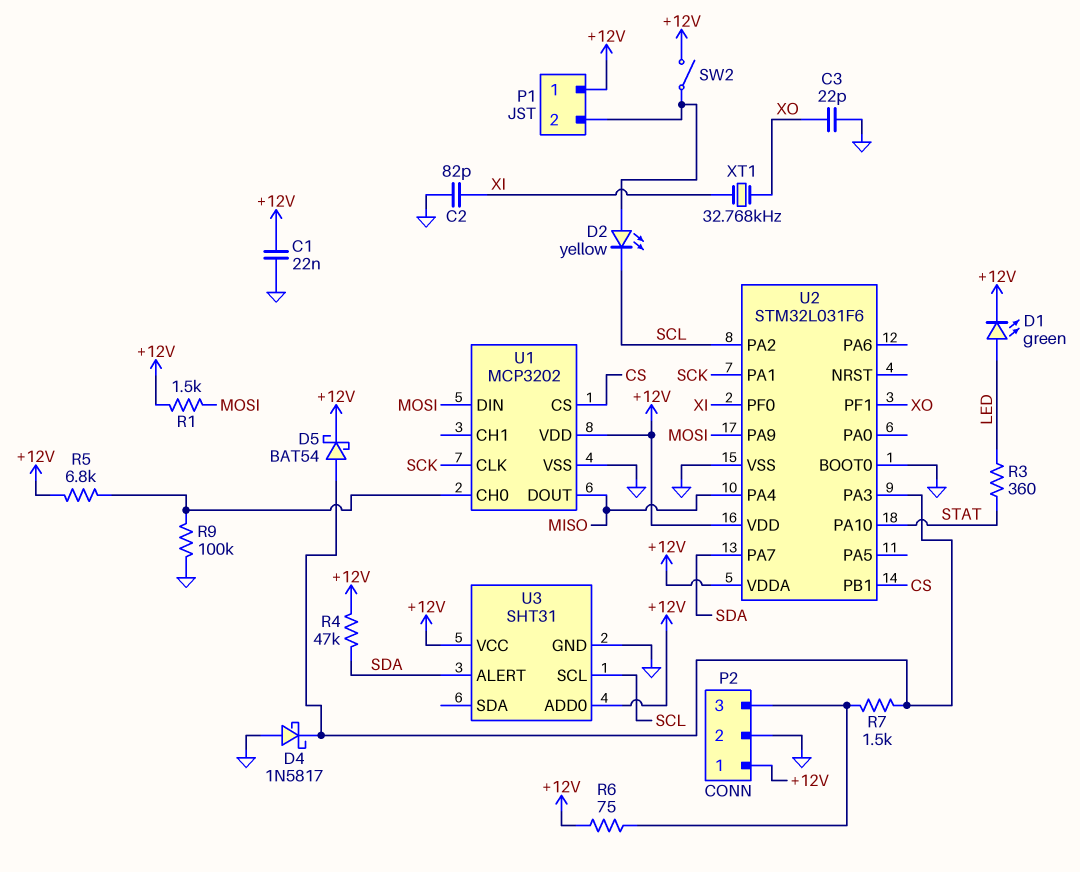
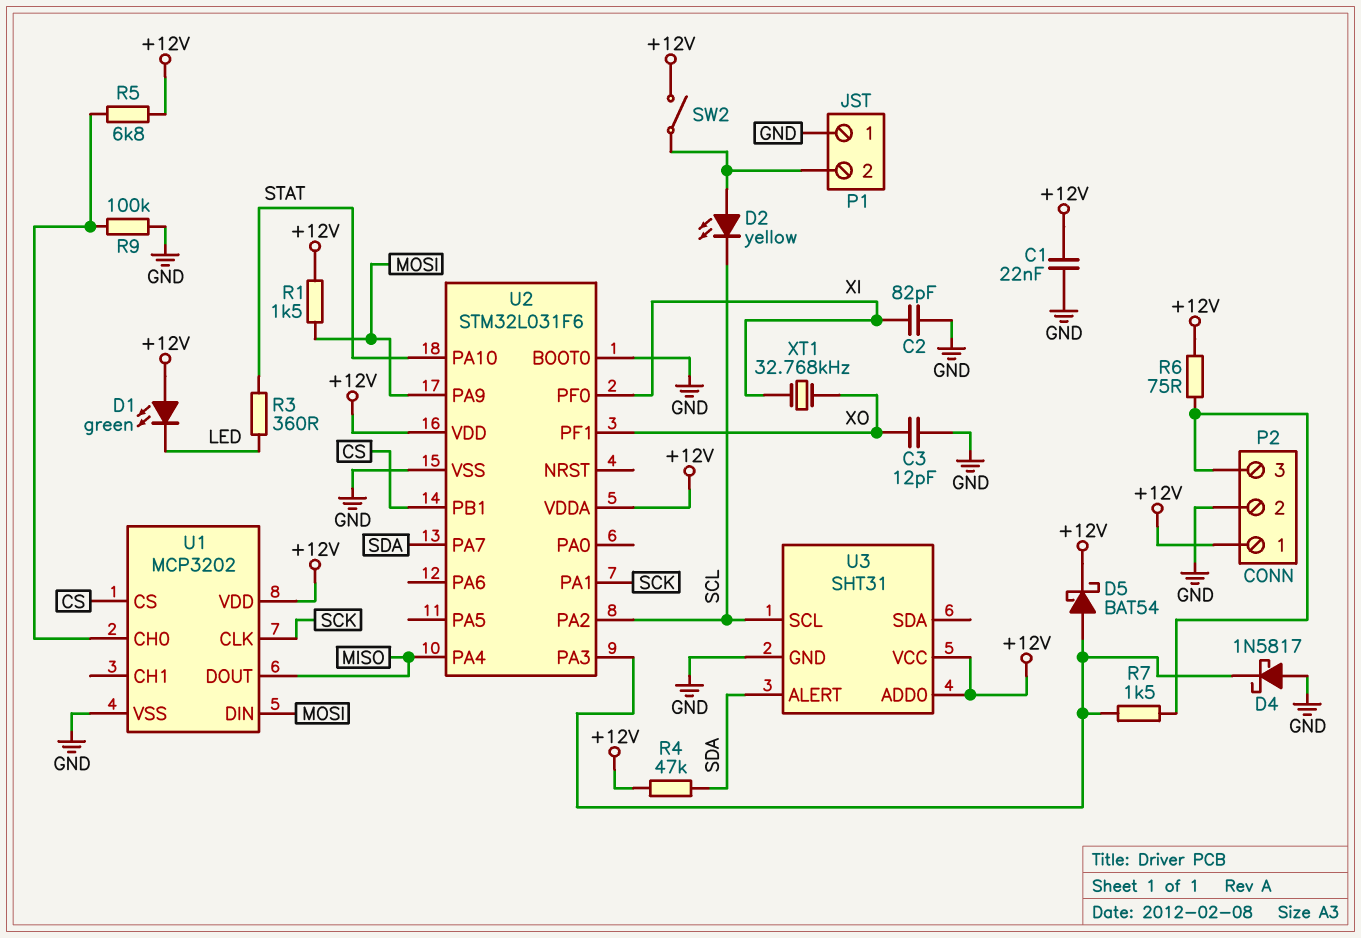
C3: 22pF (GND, XO) -> 12pF (GND, XO)
D1: LED green (A LED, K +12V) -> LED green (A +12V, K LED)
P1 pin 1: +12V -> GND

